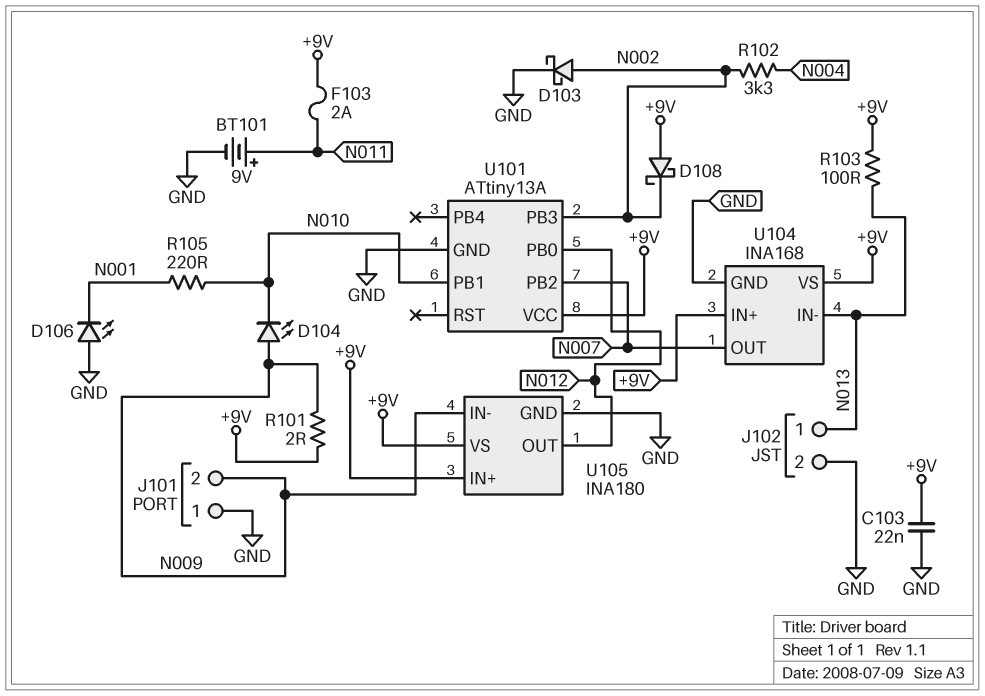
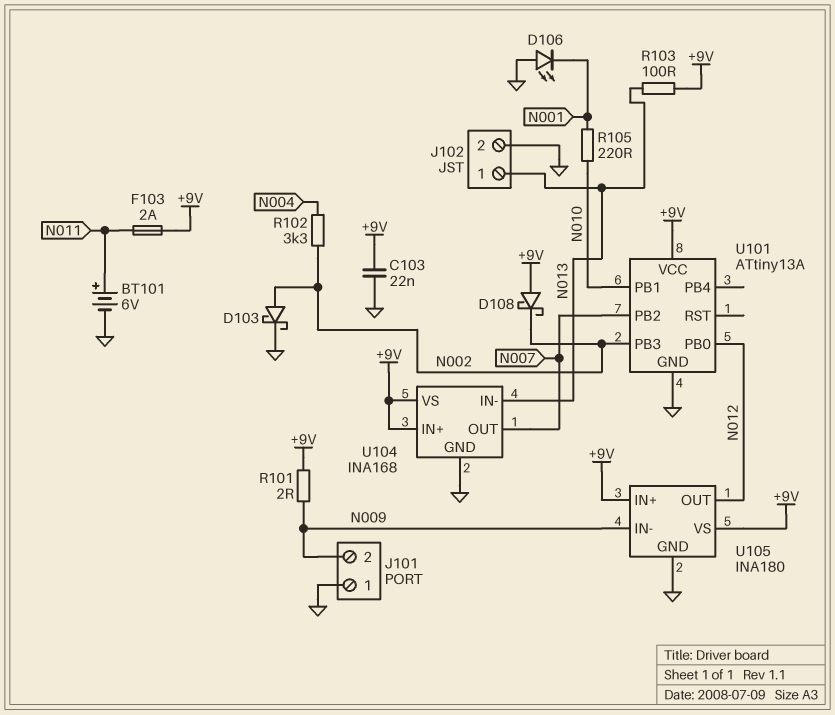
BT101: 9V (plus N011, minus GND) -> 6V (plus N011, minus GND)
D104: LED (A N009, K N010) -> none

